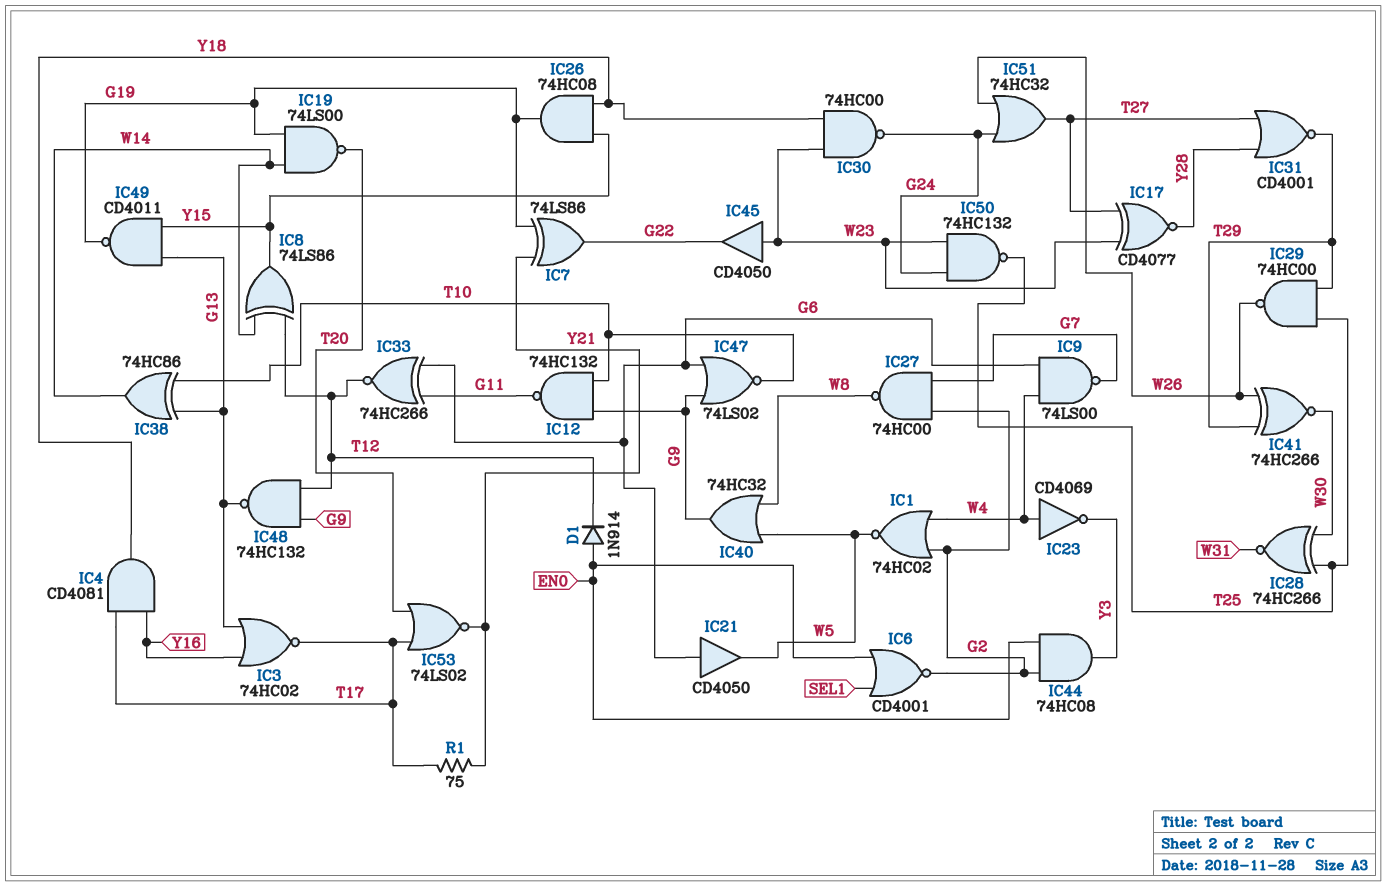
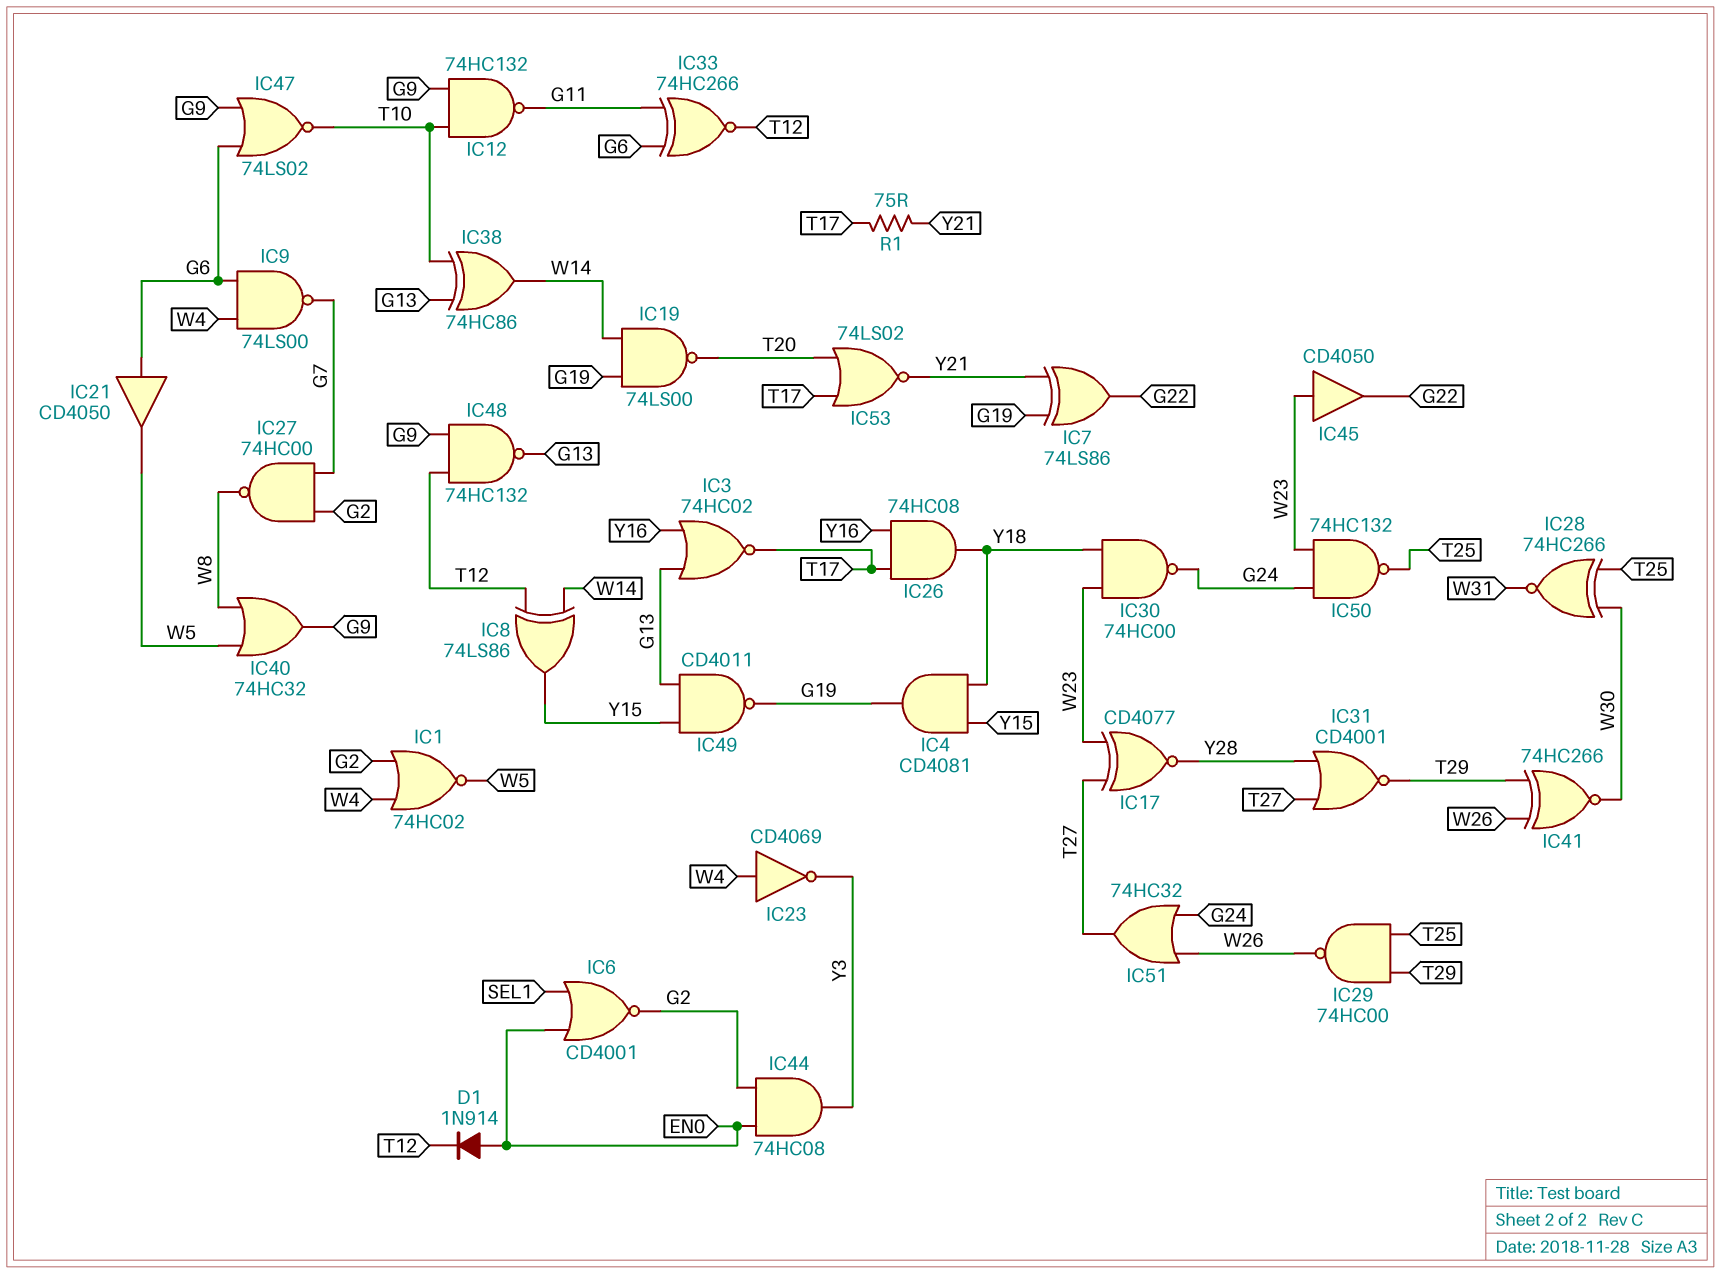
IC4: AND CD4081 (in T17, in Y16, out Y18) -> AND CD4081 (in Y15, in Y18, out G19)
IC26: AND 74HC08 (in Y15, in Y18, out G19) -> AND 74HC08 (in T17, in Y16, out Y18)

